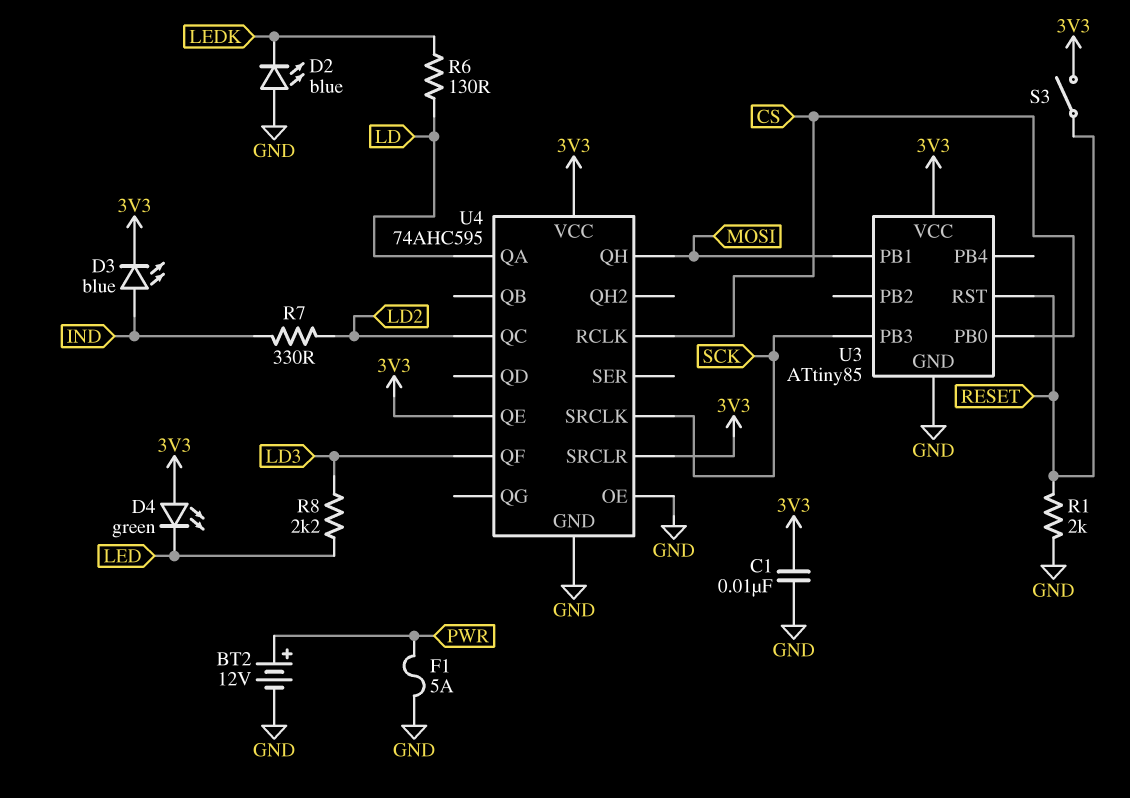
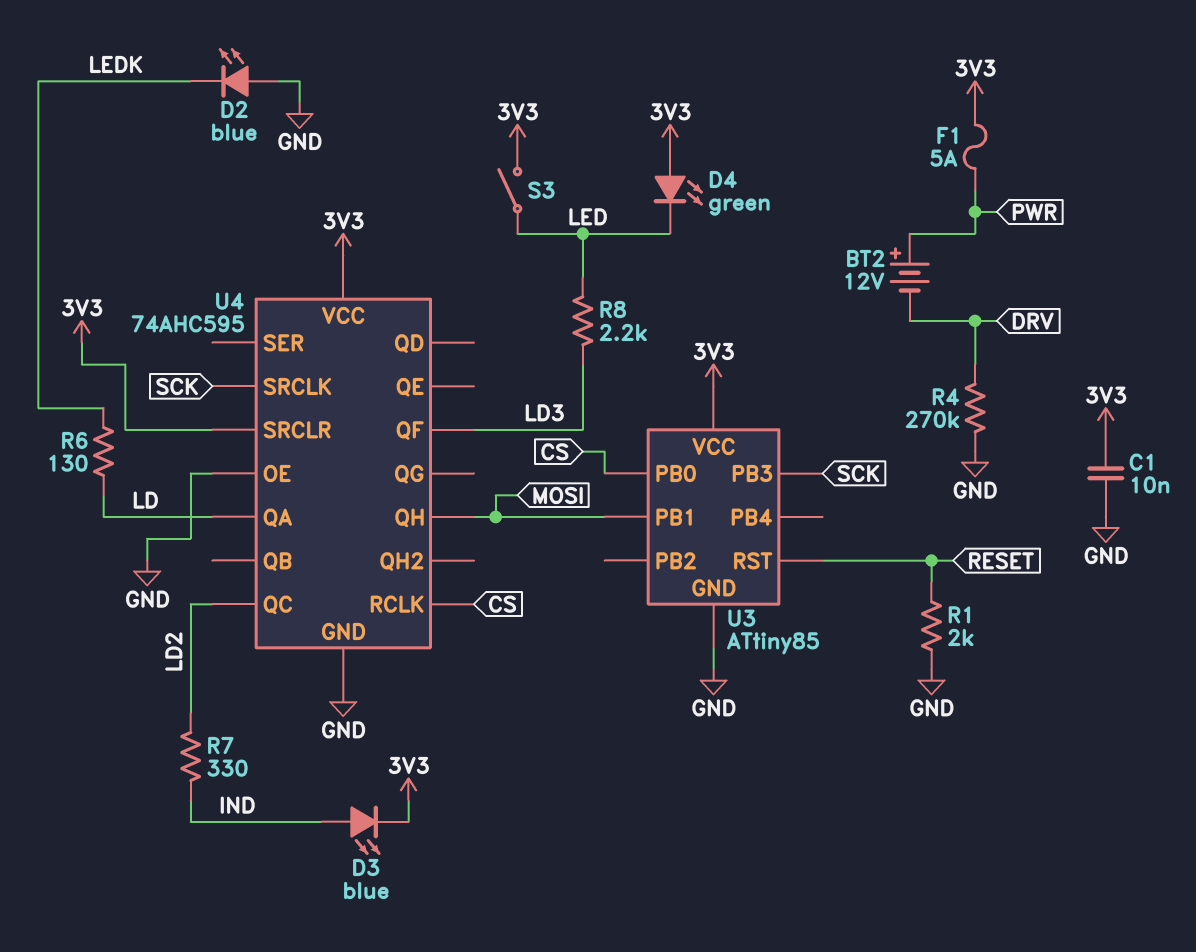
BT2: 12V (plus PWR, minus GND) -> 12V (plus PWR, minus DRV)
F1: 5A (GND, PWR) -> 5A (3V3, PWR)
R4: none -> 270k (DRV, GND)
S3: switch (3V3, RESET) -> switch (3V3, LED)
U4 pin QE: 3V3 -> none

